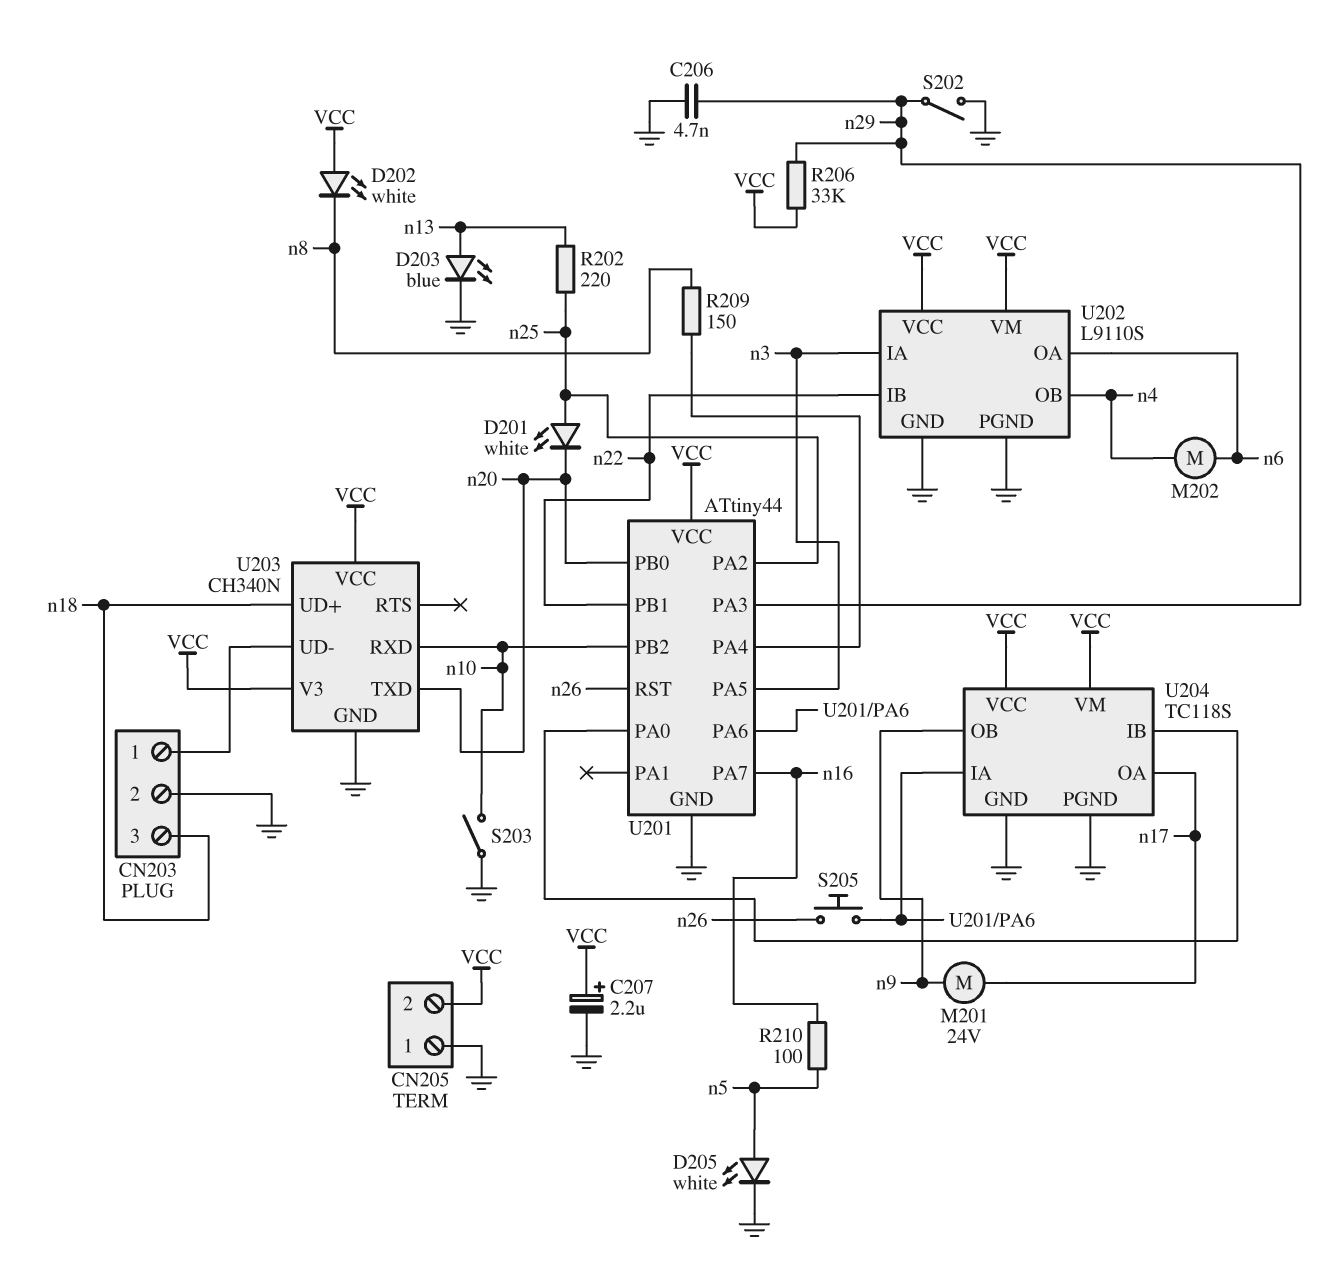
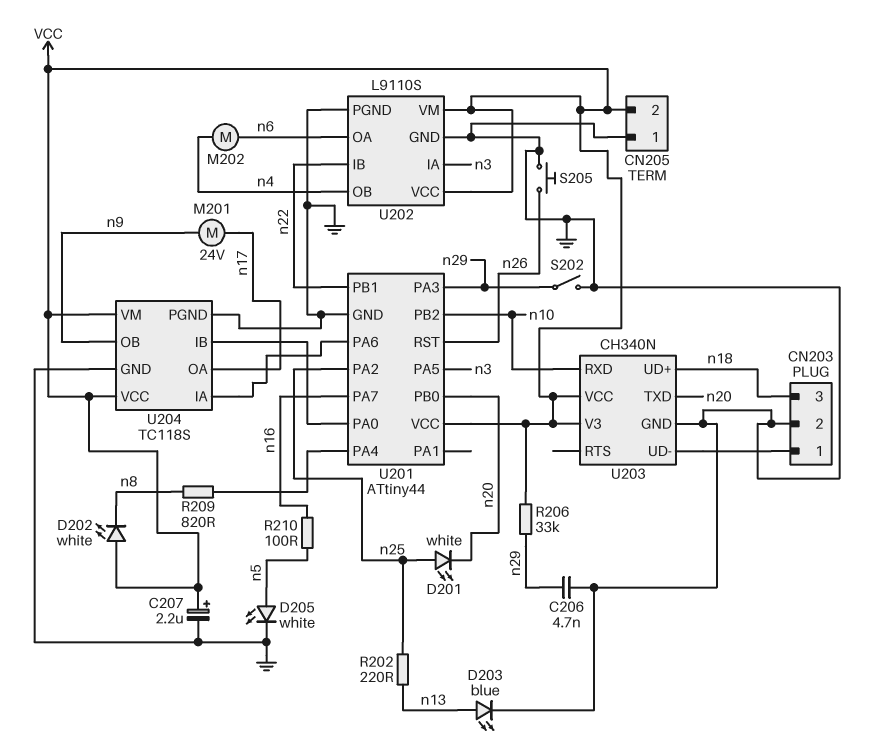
R209: 150 (U201/PA4, n8) -> 820 (U201/PA4, n8)
S203: switch (GND, n10) -> none
S205: button (U201/PA6, n26) -> button (GND, n26)

